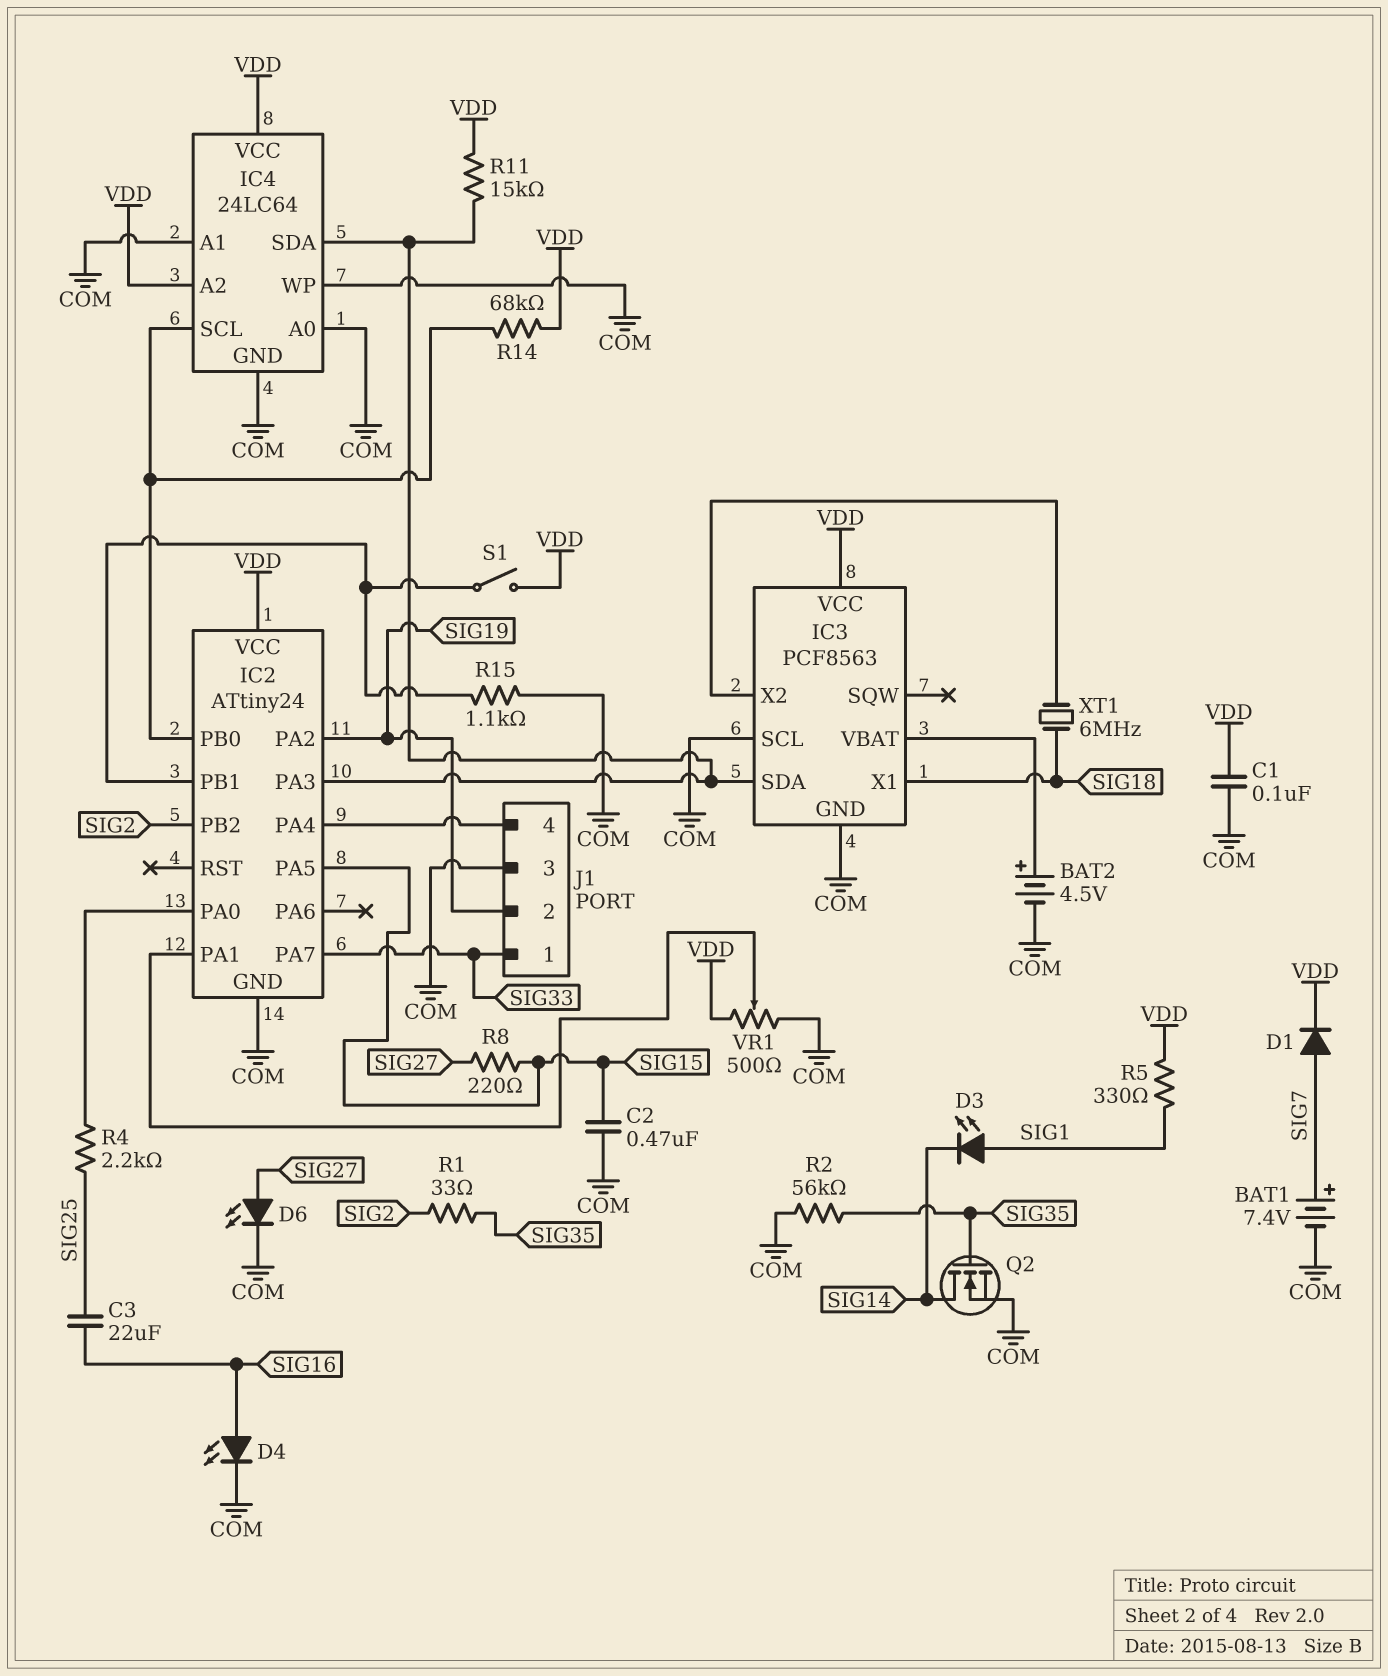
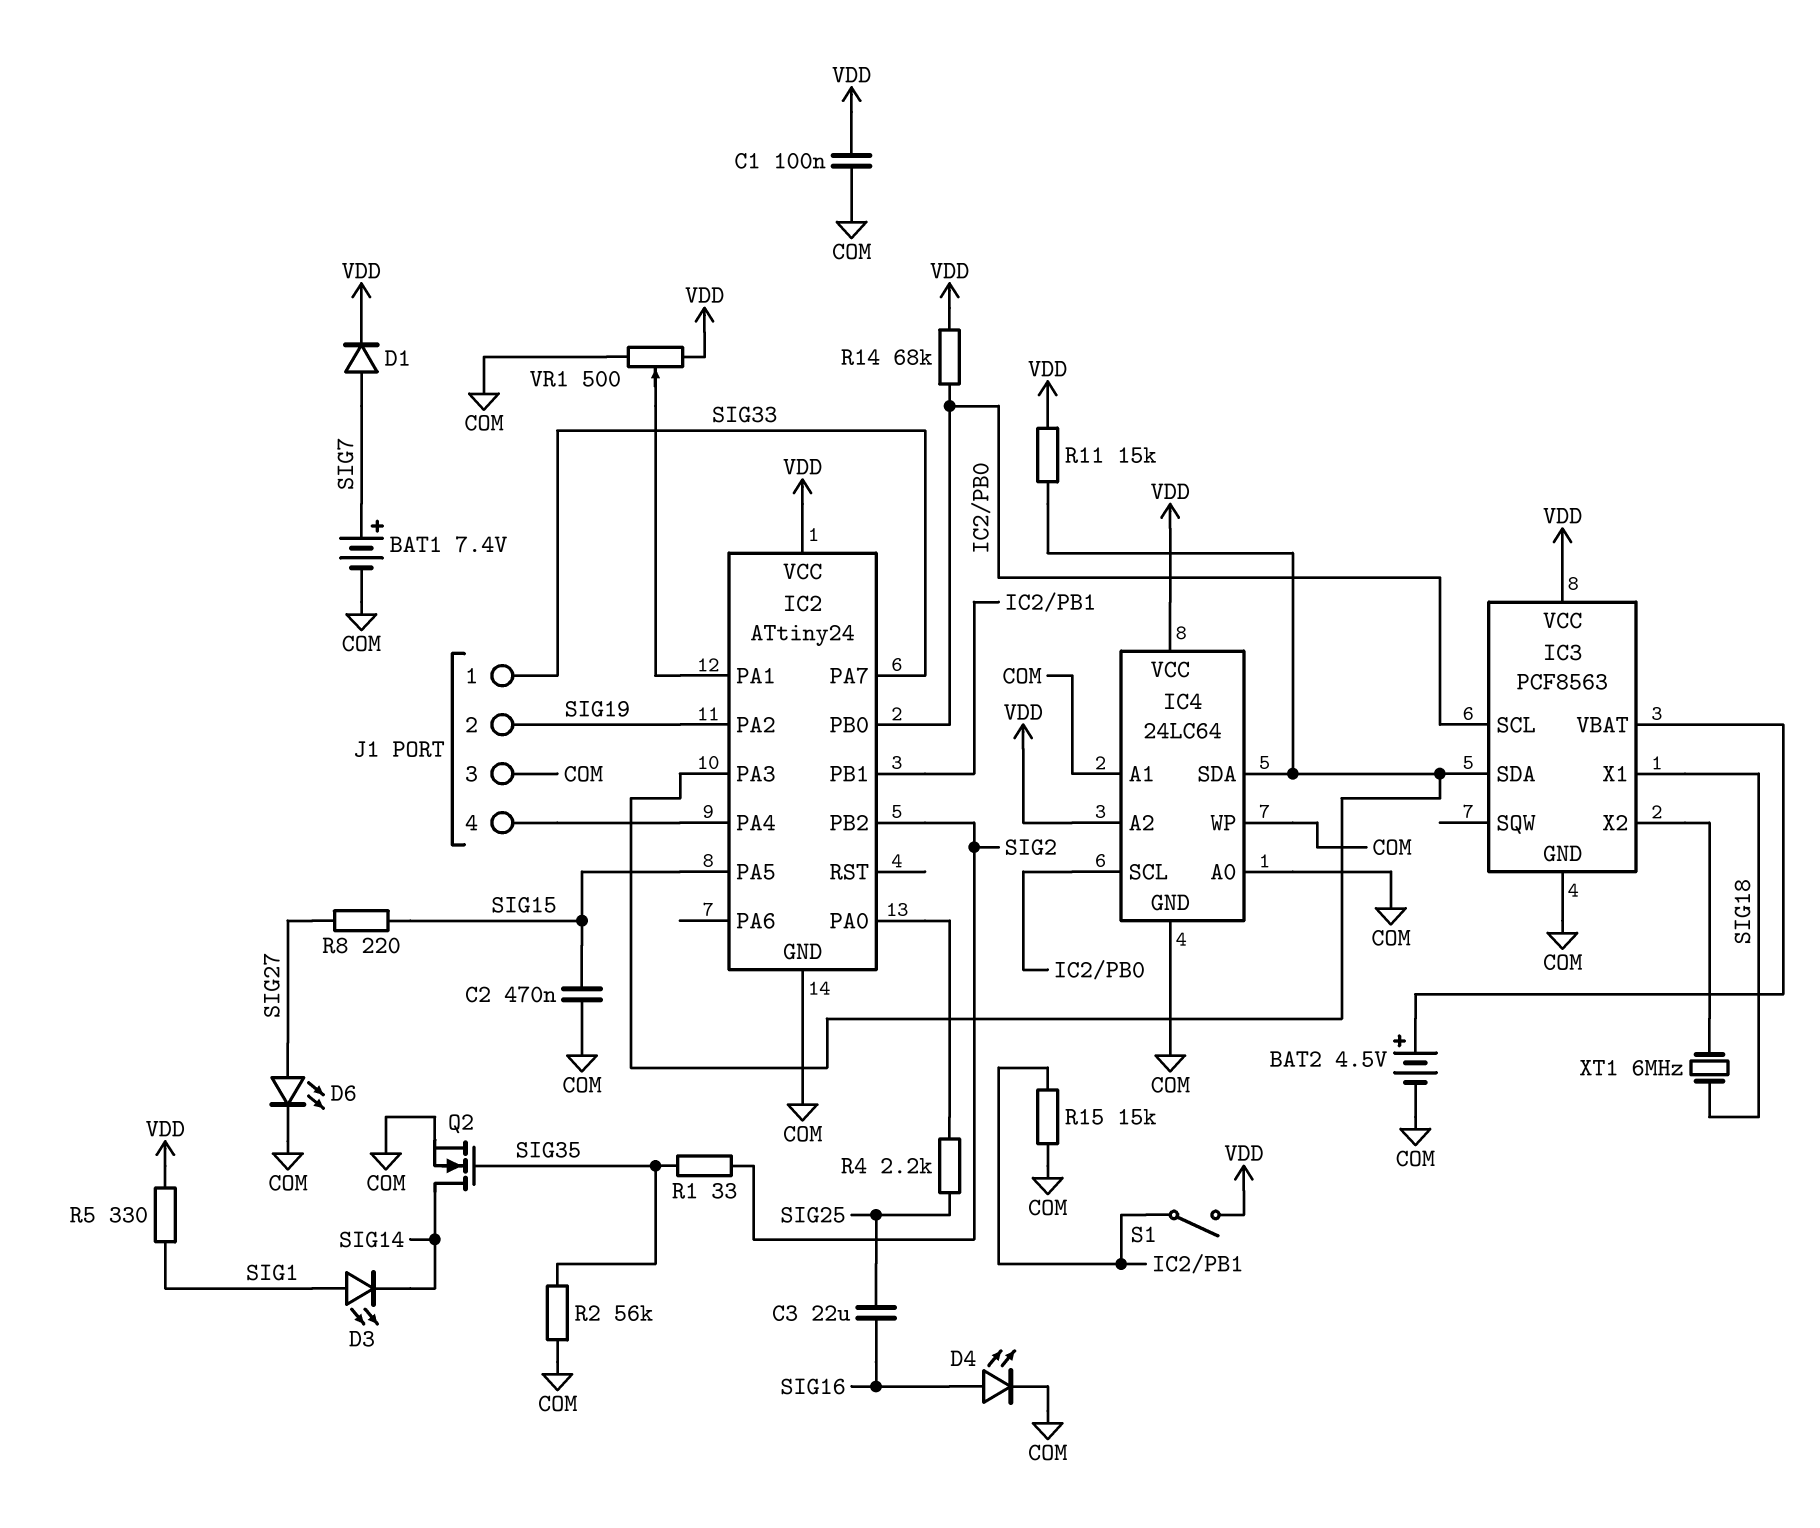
IC3 pin SCL: COM -> IC2/PB0
R15: 1.1k (COM, IC2/PB1) -> 15k (COM, IC2/PB1)

